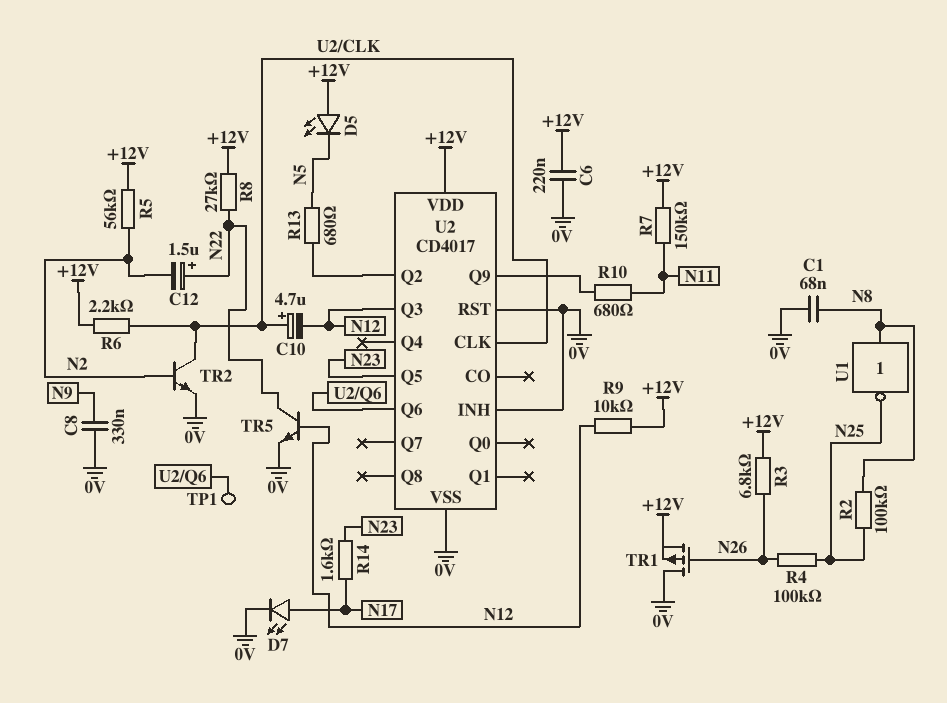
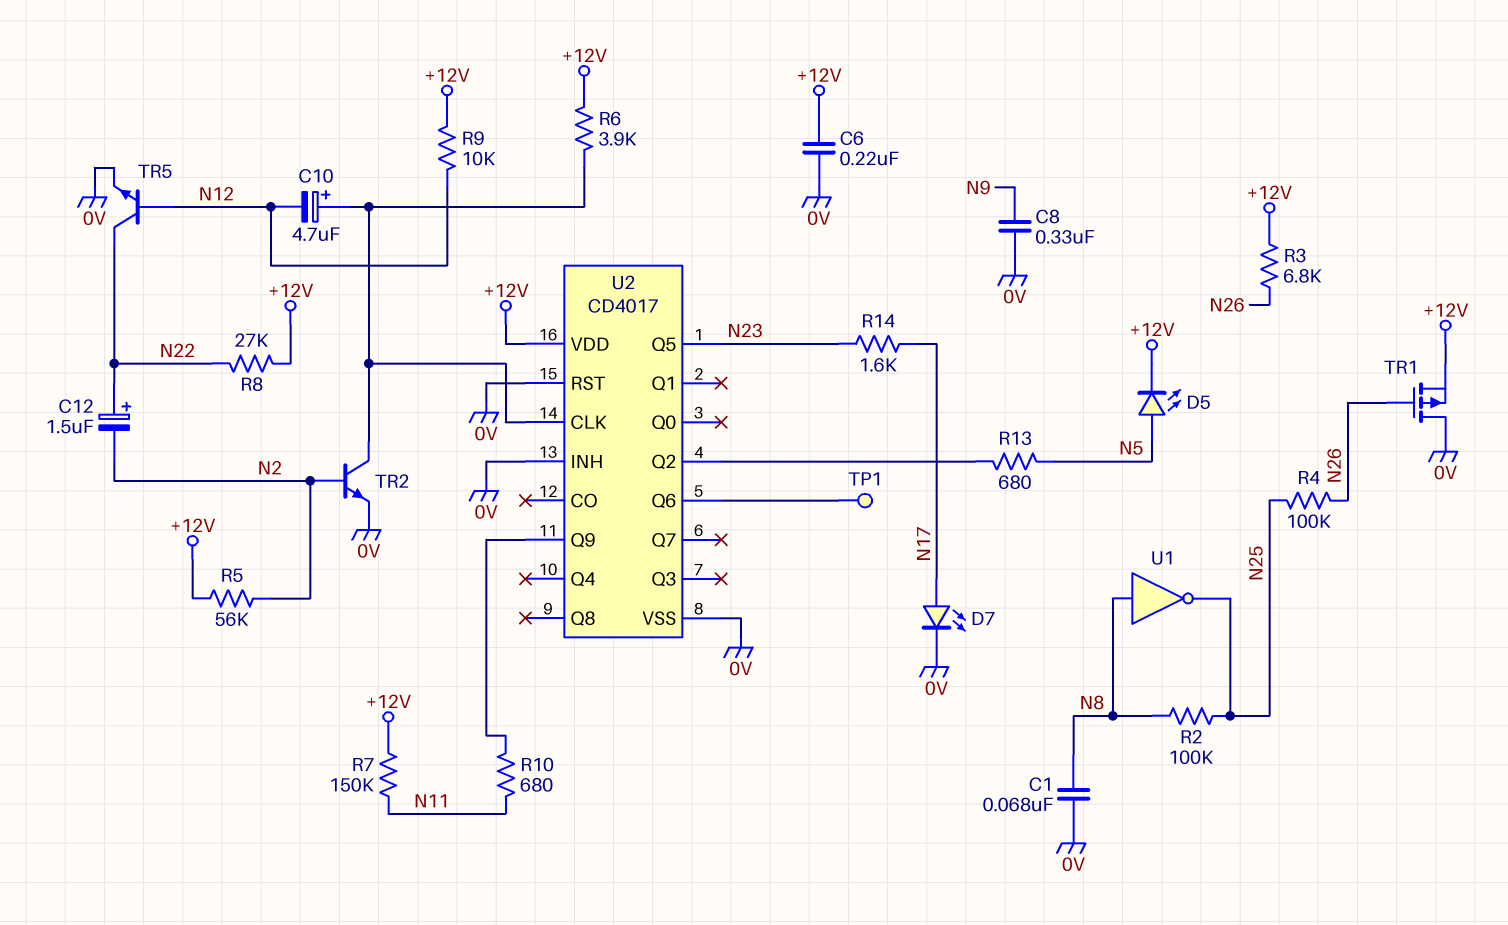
D5: LED (A +12V, K N5) -> LED (A N5, K +12V)
R6: 2.2k (+12V, U2/CLK) -> 3.9k (+12V, U2/CLK)
U2 pin Q3: N12 -> none

